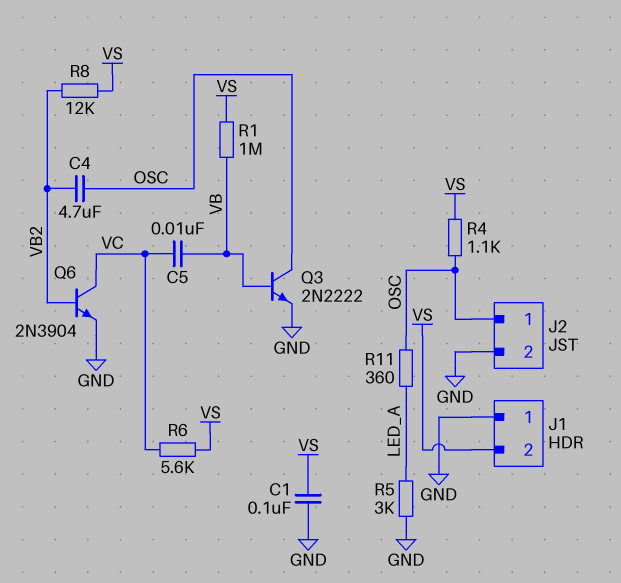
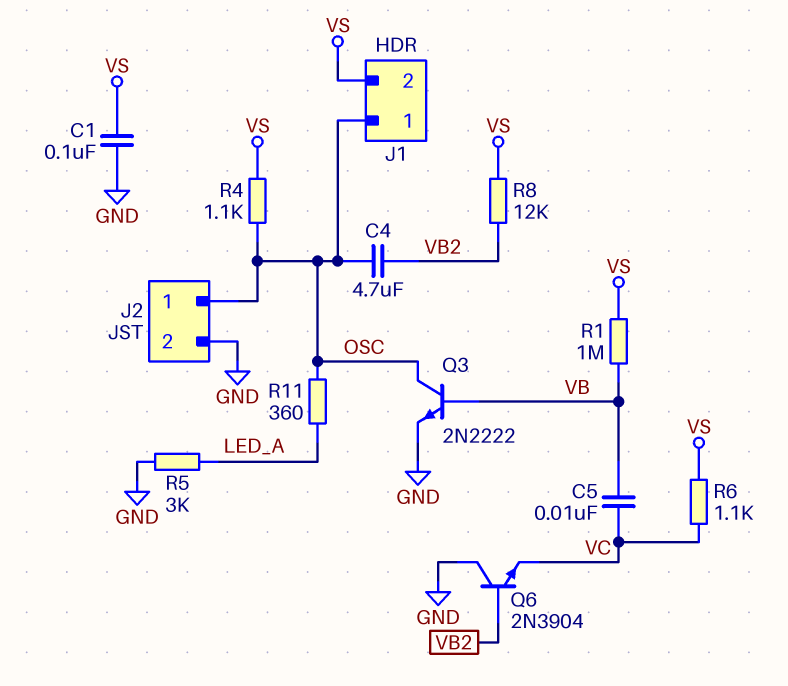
J1 pin 1: GND -> OSC
Q6: NPN 2N3904 (B VB2, C VC, E GND) -> NPN 2N3904 (B VB2, C GND, E VC)
R6: 5.6k (VC, VS) -> 1.1k (VC, VS)

